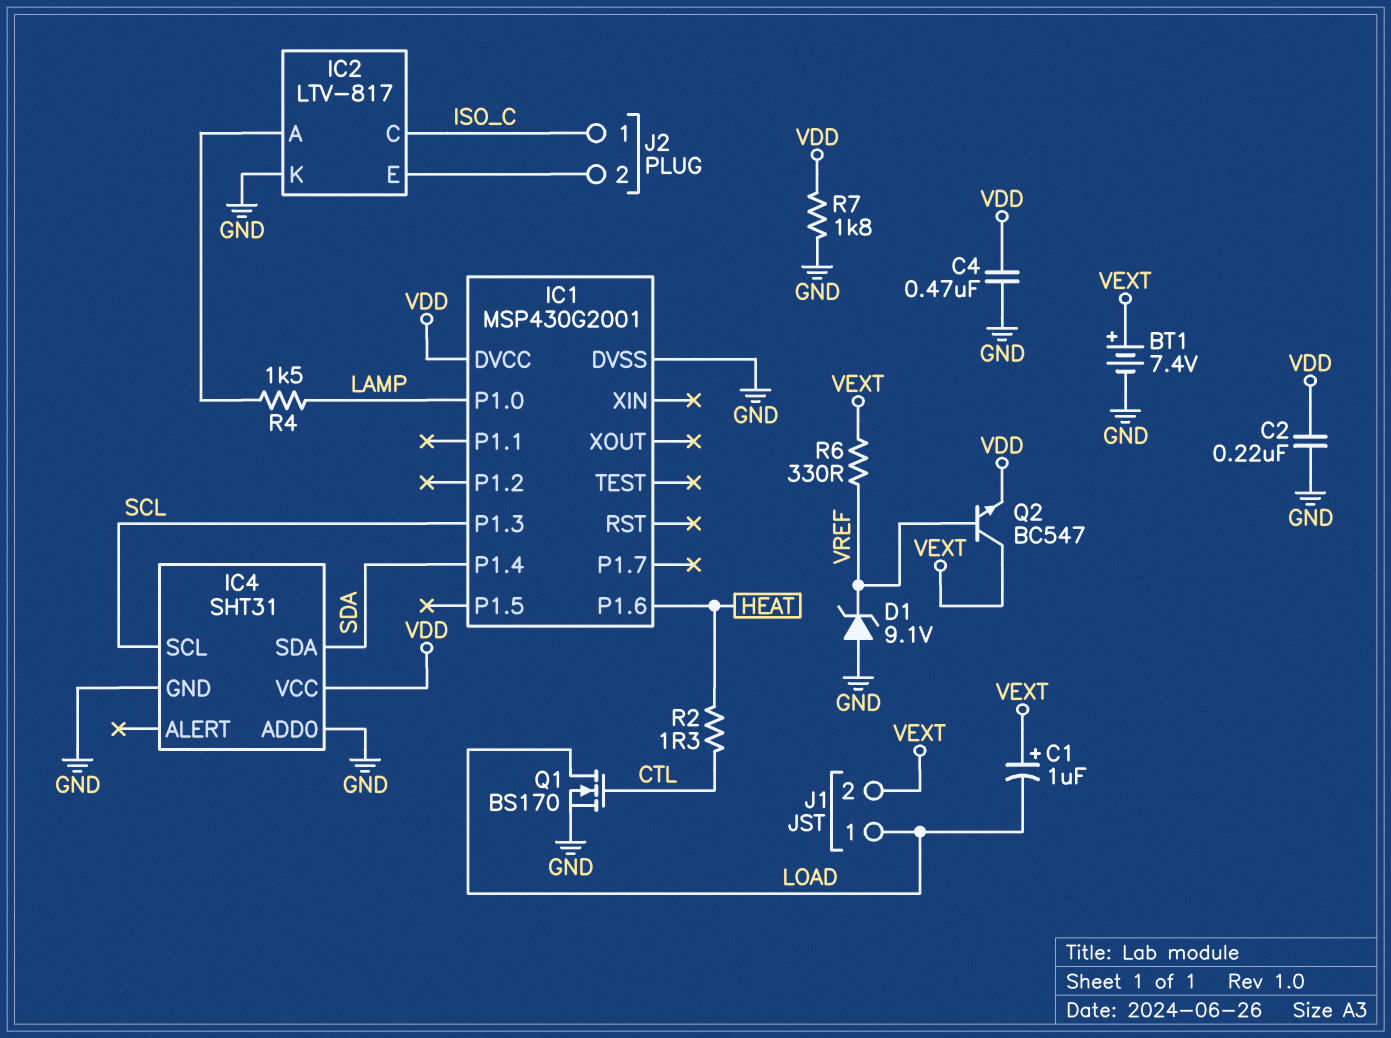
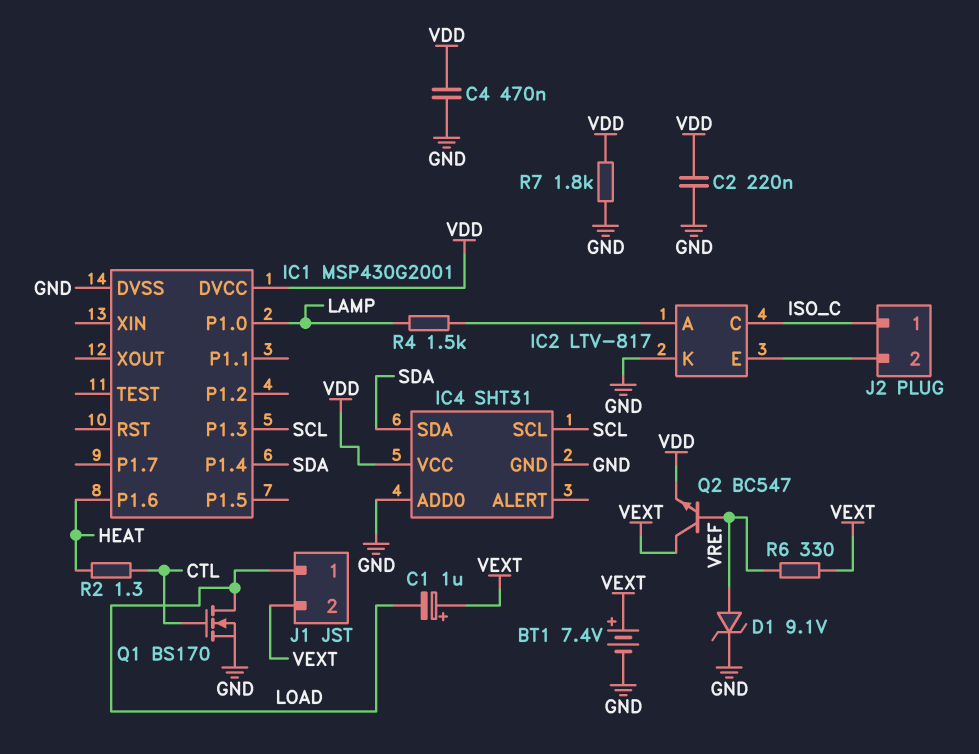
D1: zener 9.1V (A GND, K VREF) -> zener 9.1V (A VREF, K GND)

